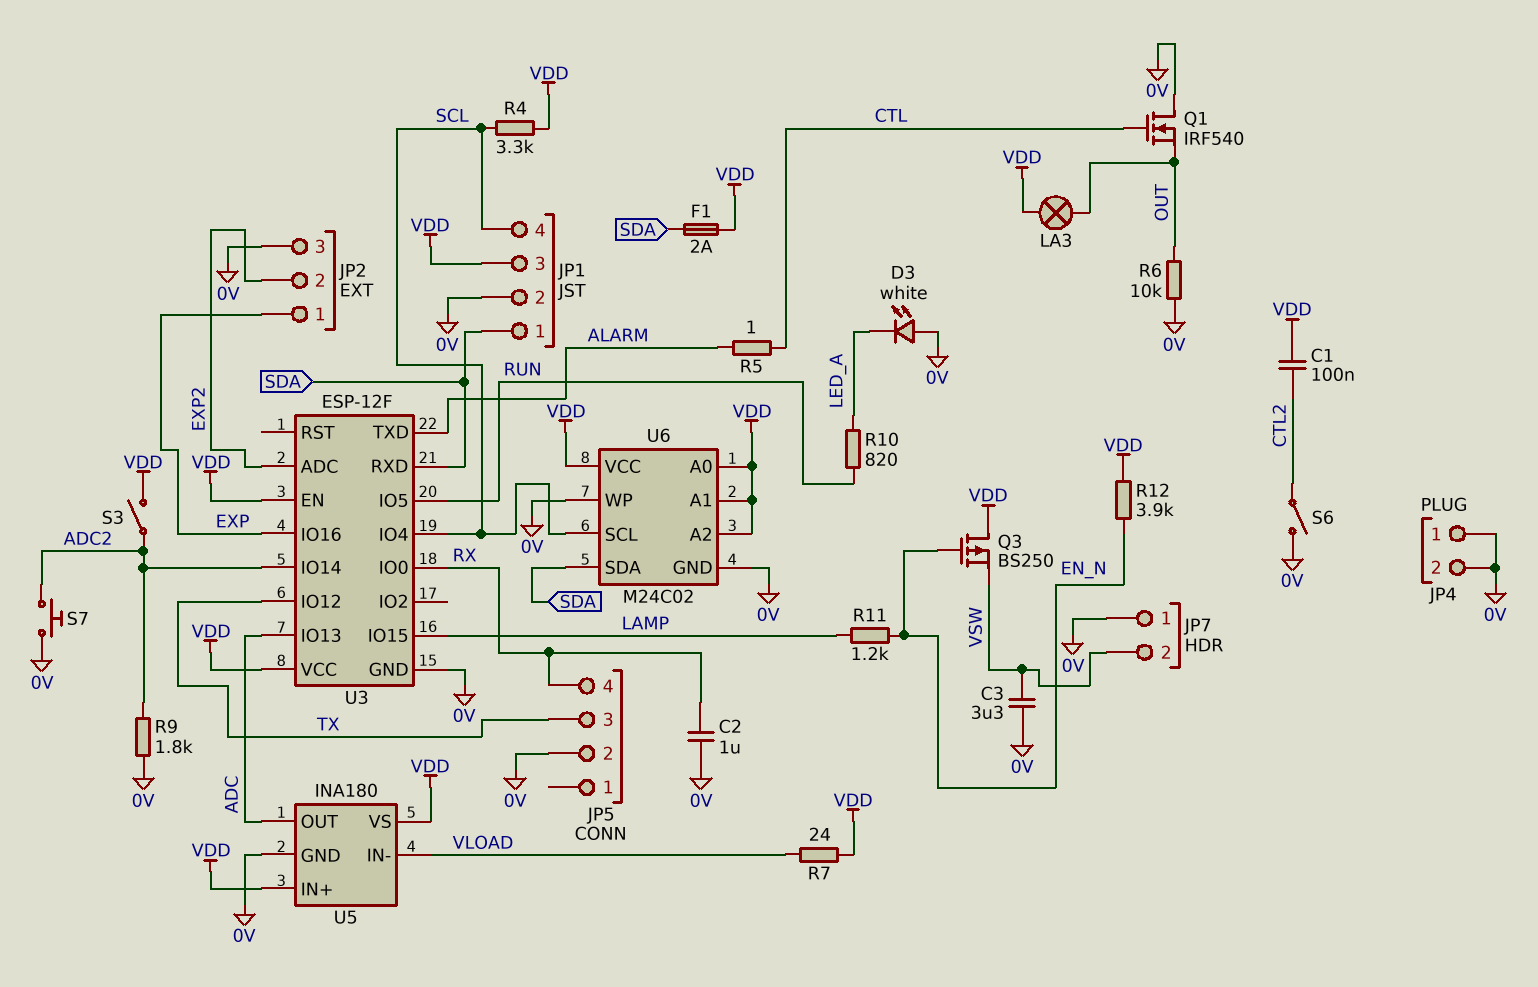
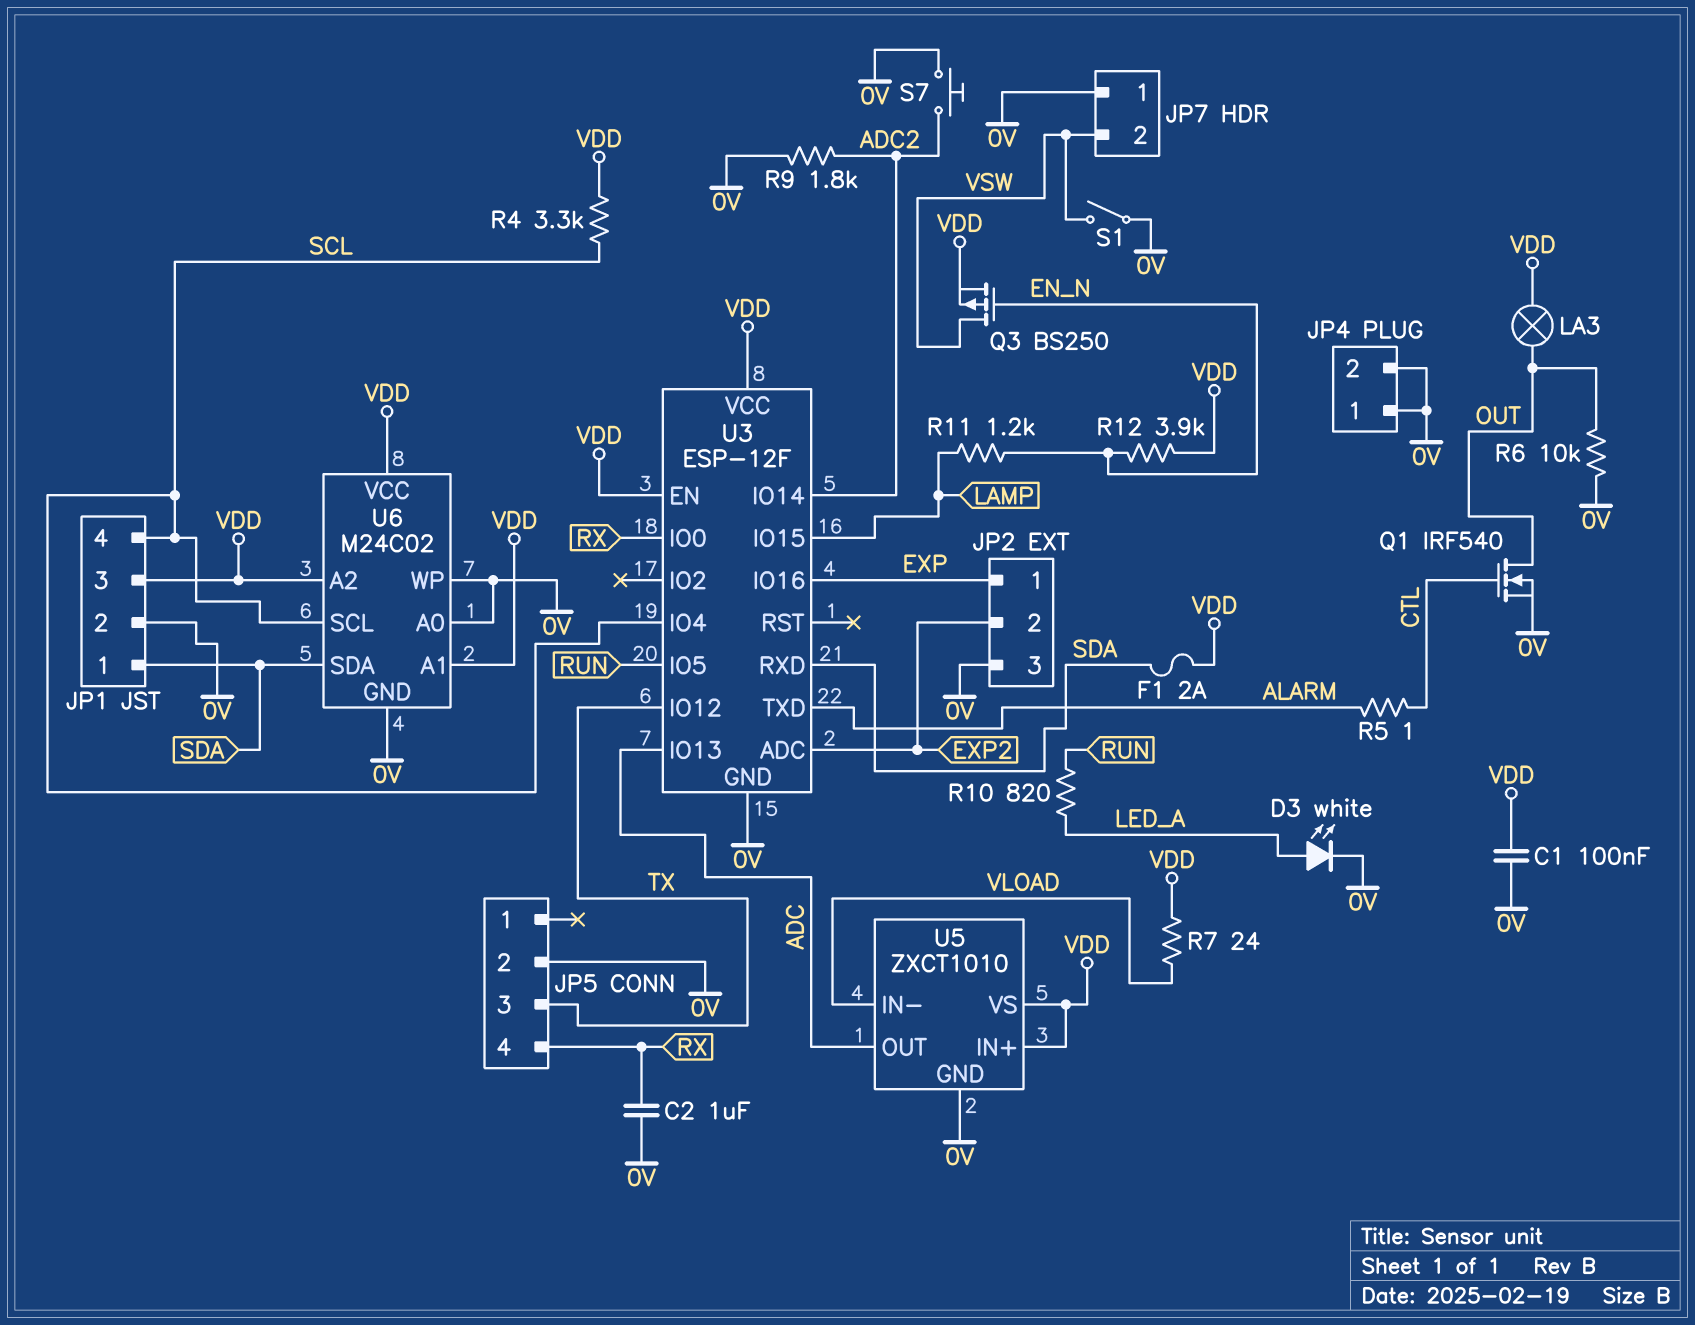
C1: 100nF (CTL2, VDD) -> 100nF (0V, VDD)
C3: 3.3uF (0V, VSW) -> none
D3: LED white (A 0V, K LED_A) -> LED white (A LED_A, K 0V)
Q1: NMOS IRF540 (G CTL, D 0V, S OUT) -> NMOS IRF540 (G CTL, D OUT, S 0V)
Q3: PMOS BS250 (G EN_N, D VDD, S VSW) -> PMOS BS250 (G EN_N, D VSW, S VDD)
S1: none -> switch (0V, VSW)
S3: switch (ADC2, VDD) -> none
S6: switch (0V, CTL2) -> none
U5: INA180 -> ZXCT1010
U6 pin A0: VDD -> 0V

